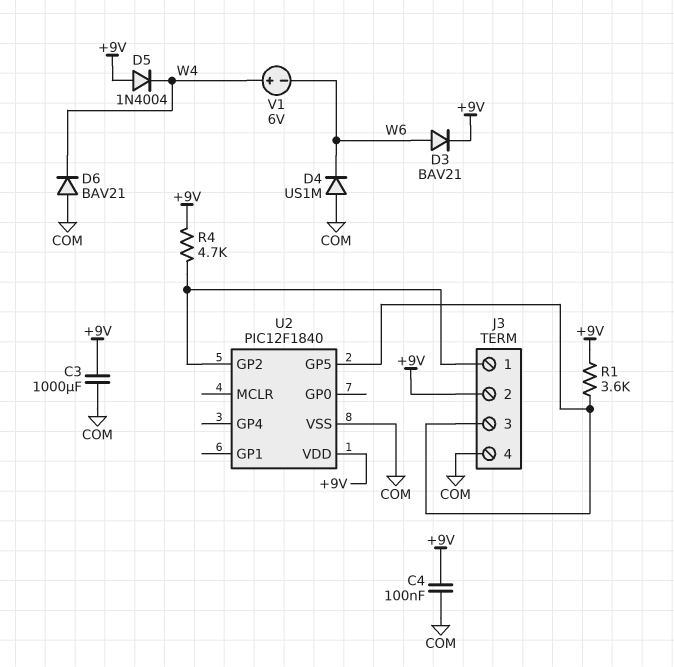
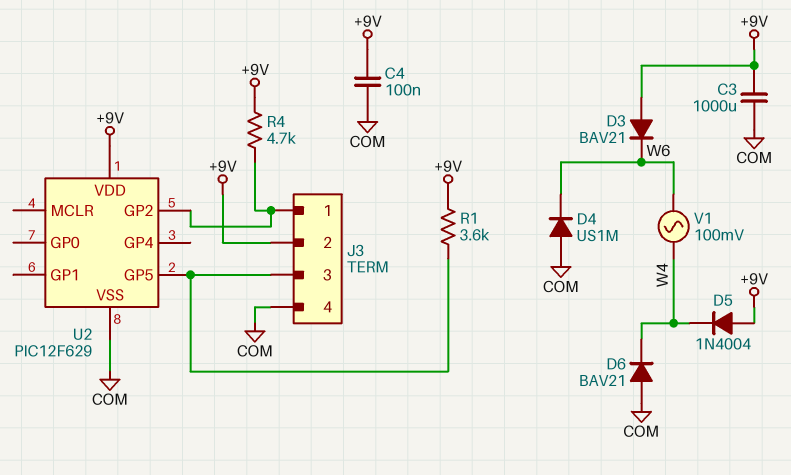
D3: diode BAV21 (A W6, K +9V) -> diode BAV21 (A +9V, K W6)
U2: PIC12F1840 -> PIC12F629
V1: 6V (plus W4, minus W6) -> AC 100mV (W4, W6)

